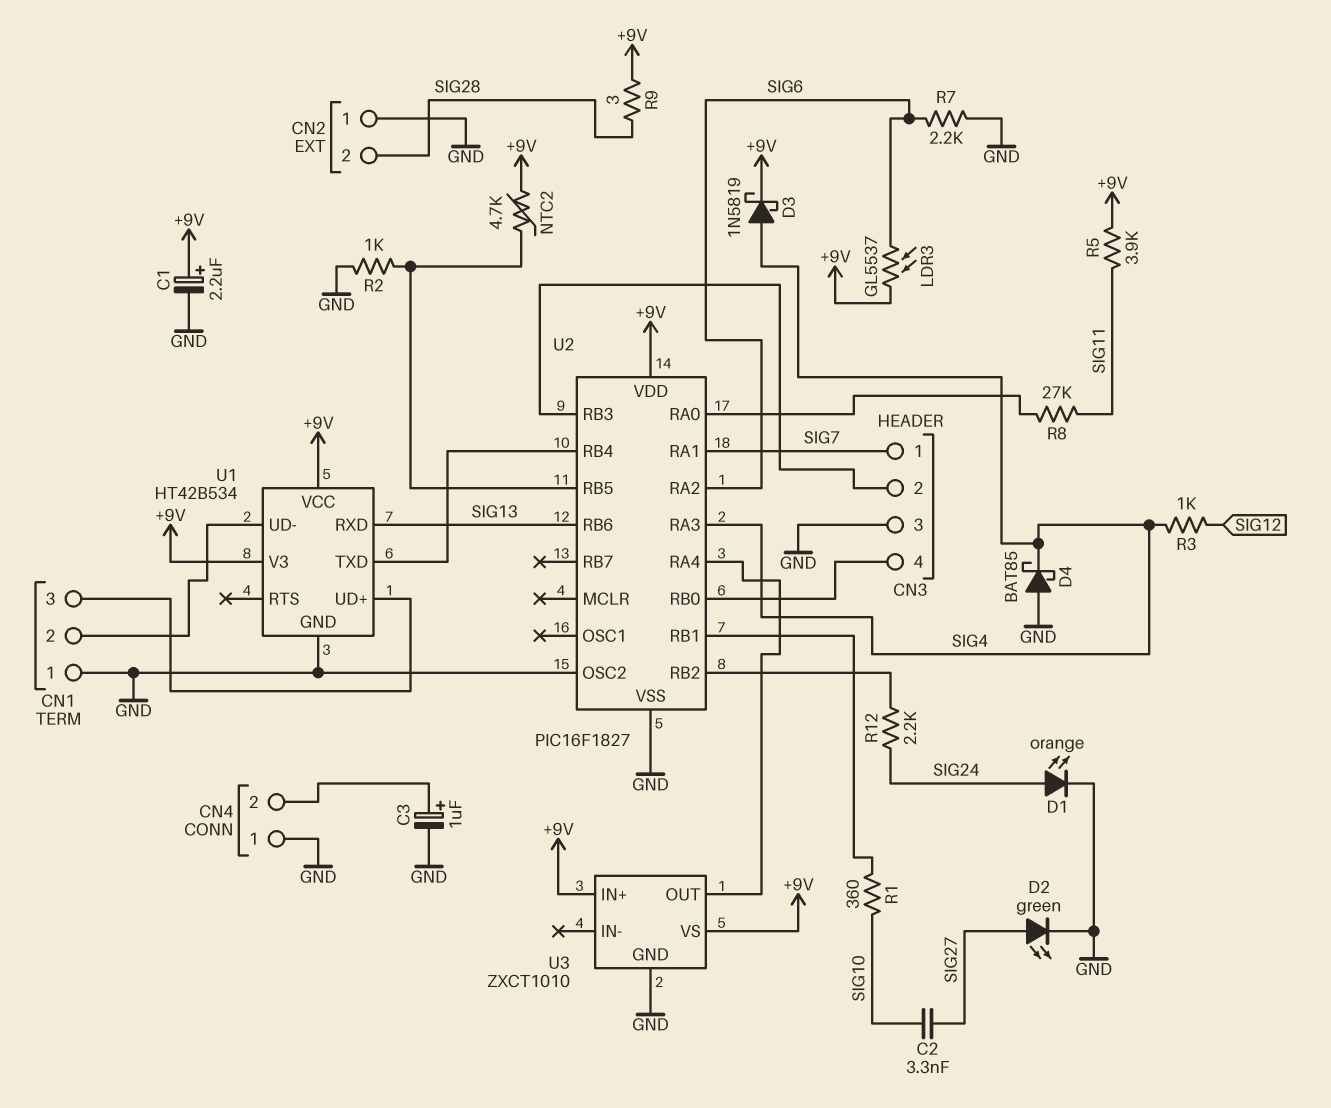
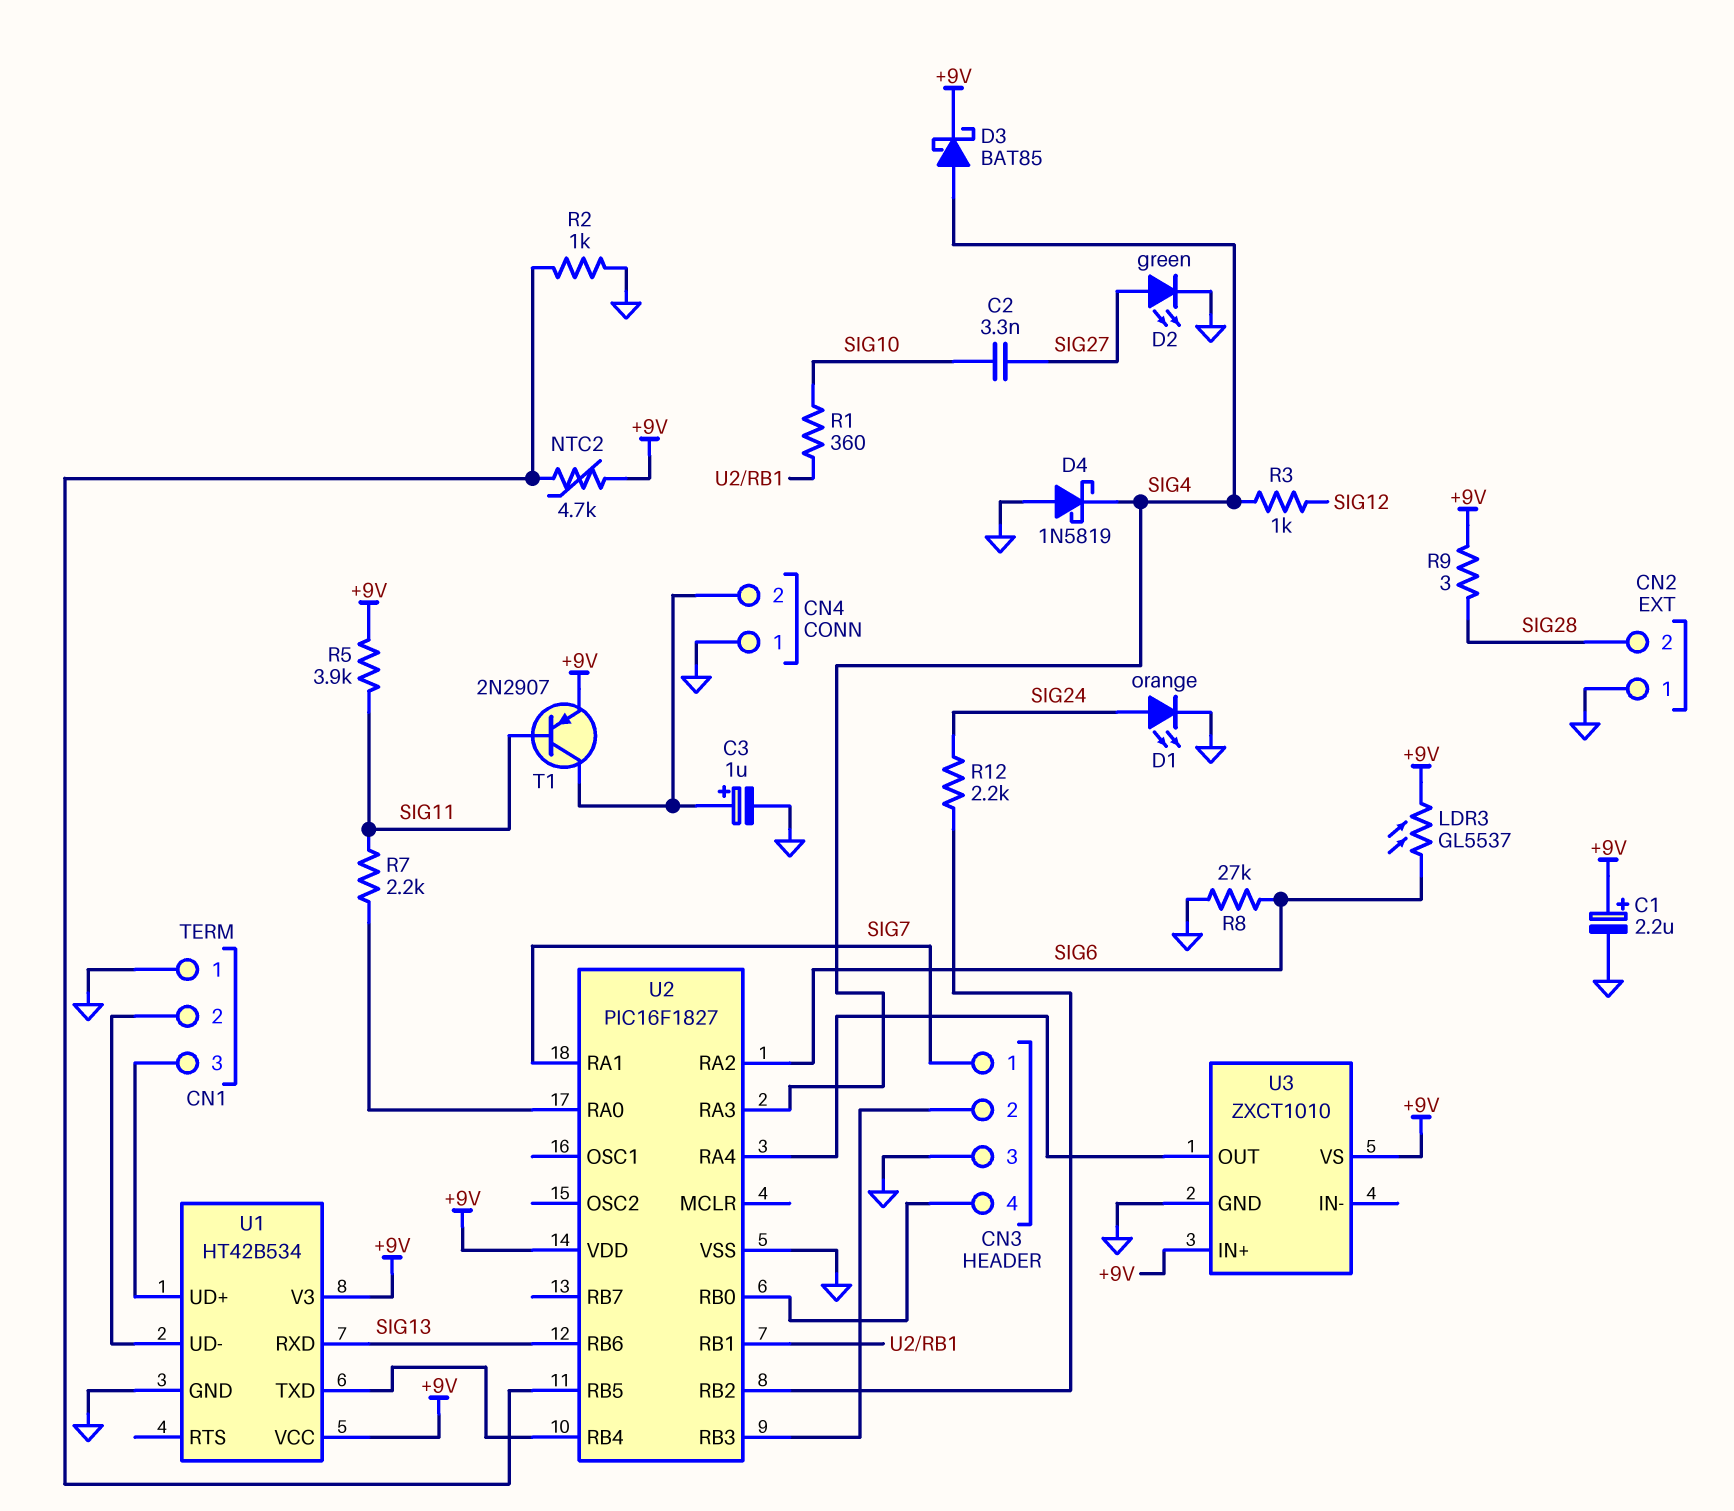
D3: schottky 1N5819 (A SIG4, K +9V) -> schottky BAT85 (A SIG4, K +9V)
D4: schottky BAT85 (A GND, K SIG4) -> schottky 1N5819 (A GND, K SIG4)
R7: 2.2k (GND, SIG6) -> 2.2k (SIG11, U2/RA0)
R8: 27k (SIG11, U2/RA0) -> 27k (GND, SIG6)
T1: none -> PNP 2N2907 (B SIG11, C CN4/2, E +9V)
U2 pin OSC2: GND -> none

